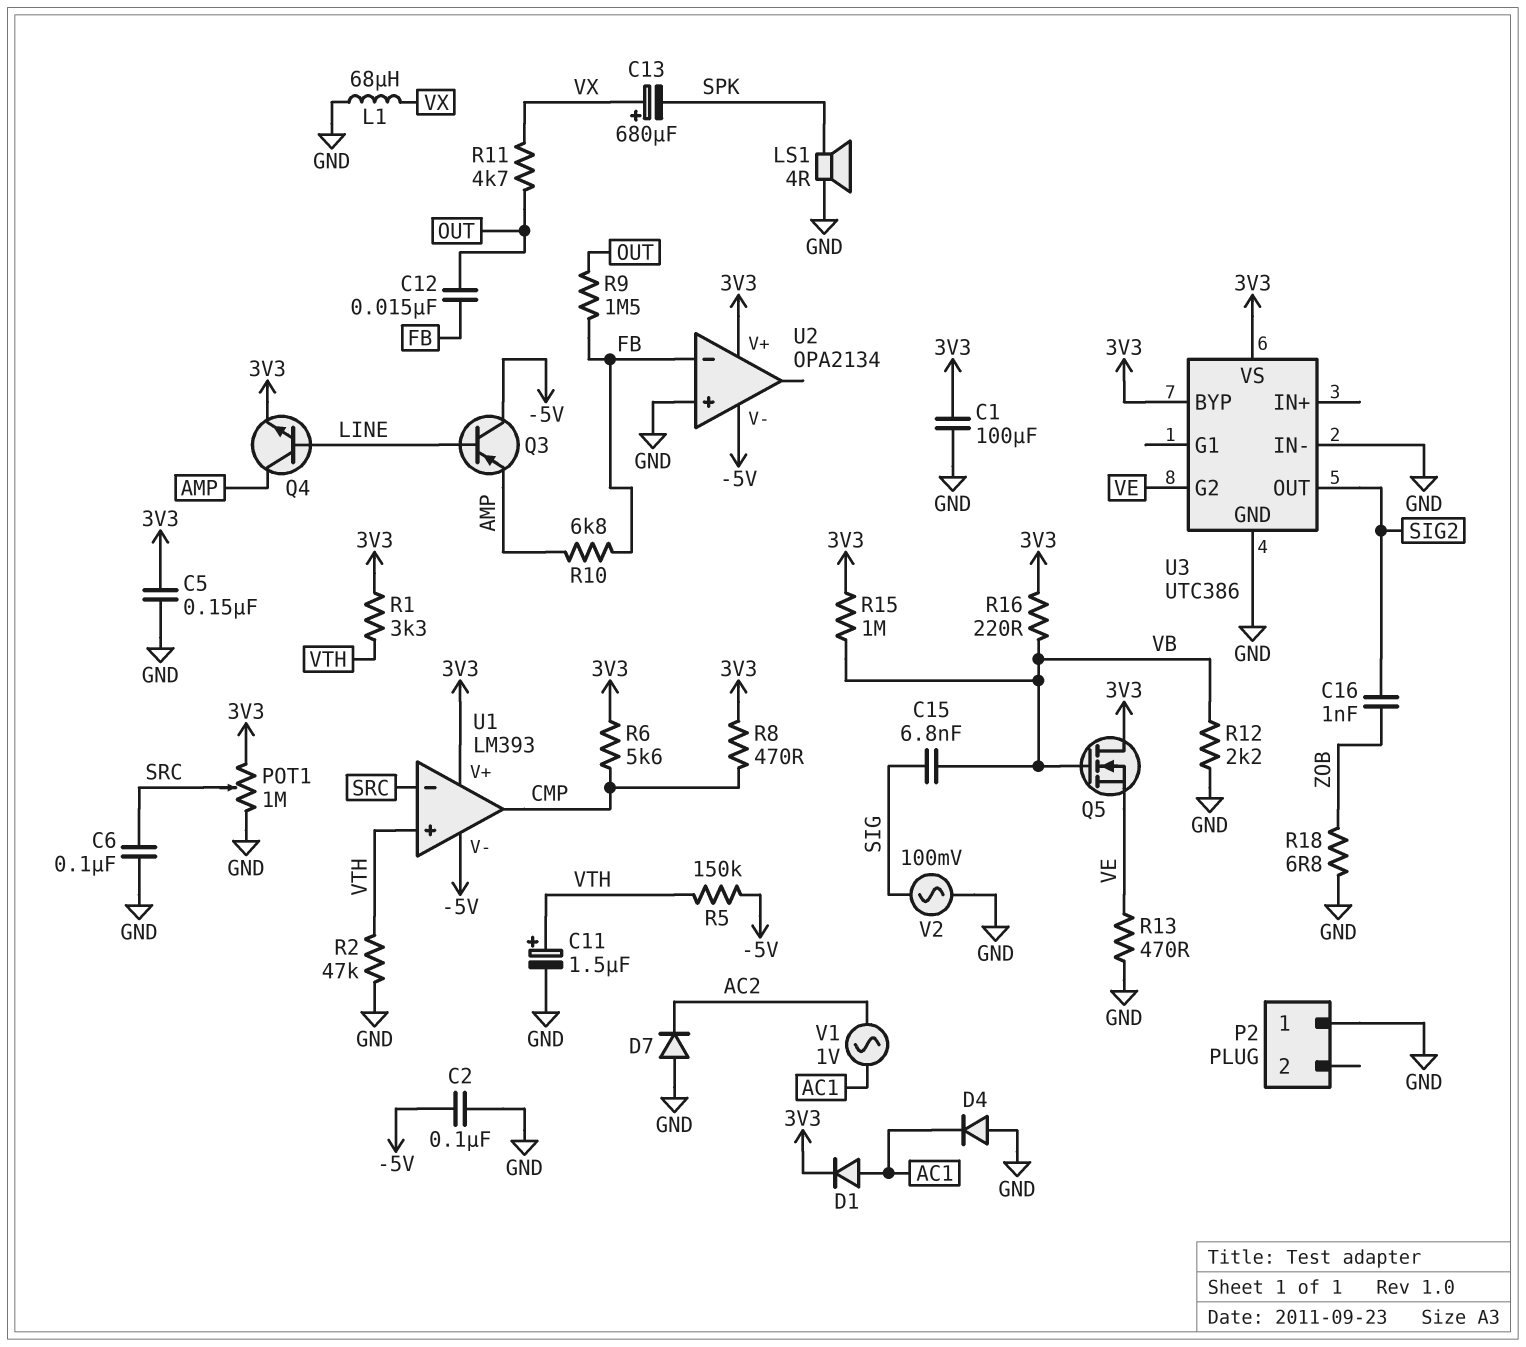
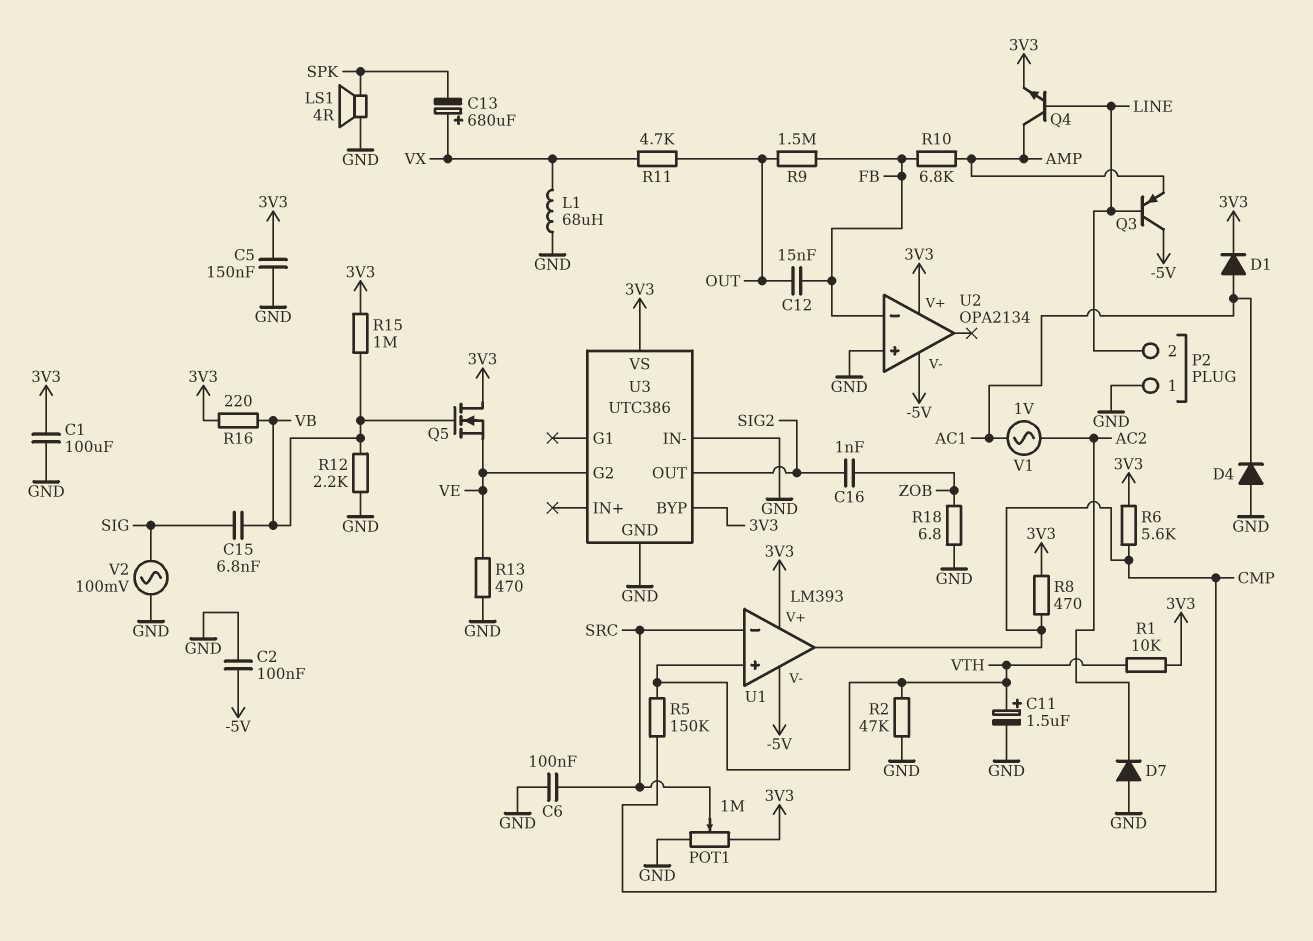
P2 pin 2: none -> LINE
R1: 3.3k (3V3, VTH) -> 10k (3V3, VTH)
R5: 150k (-5V, VTH) -> 150k (CMP, VTH)

